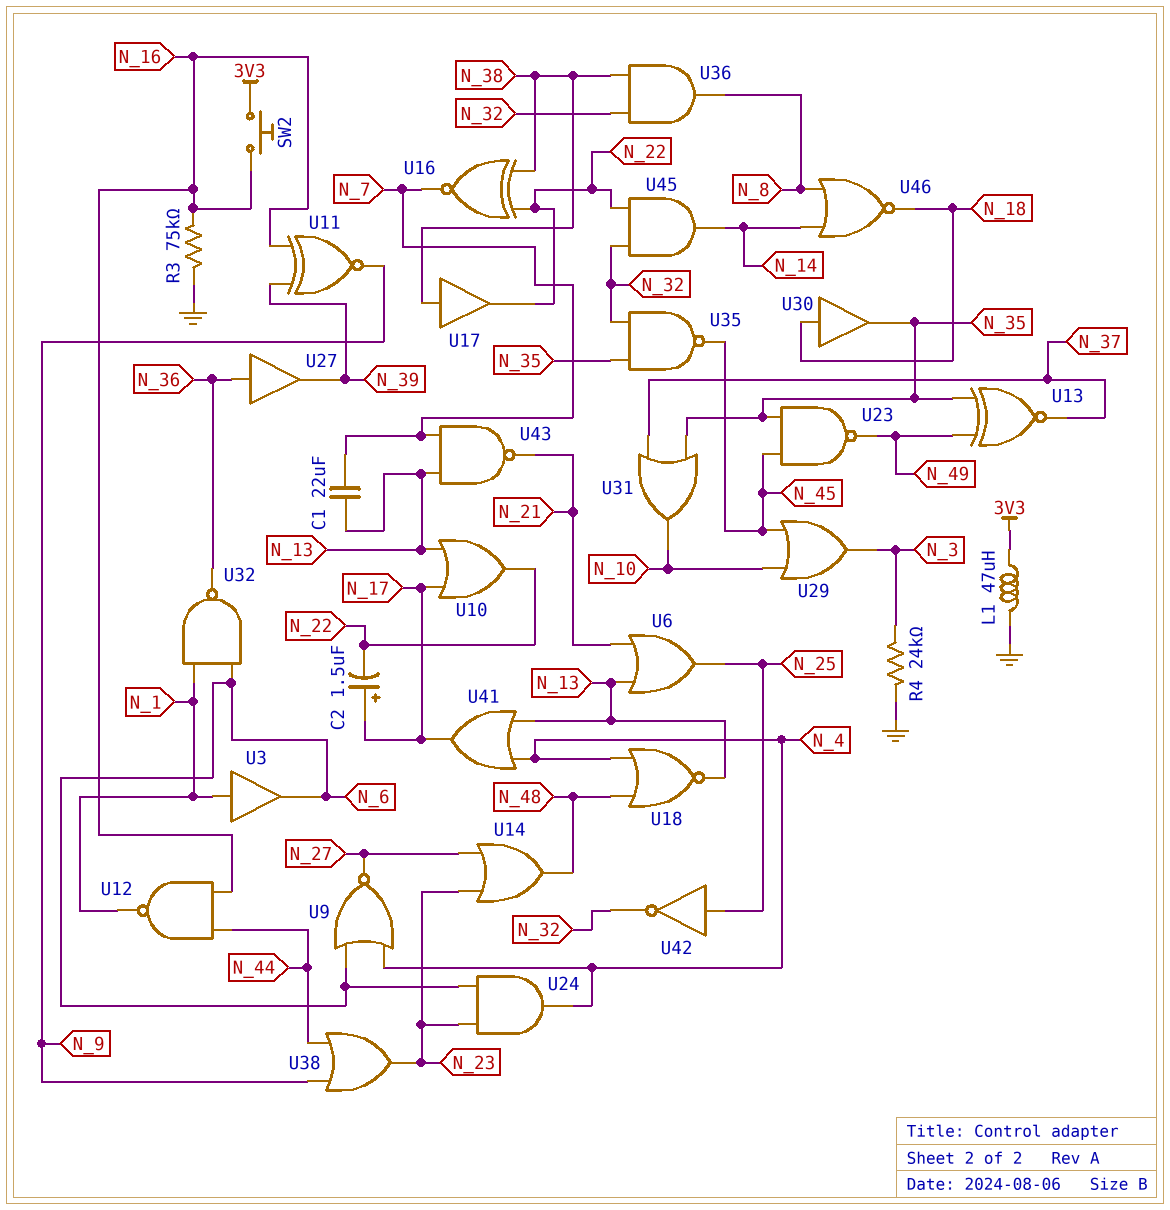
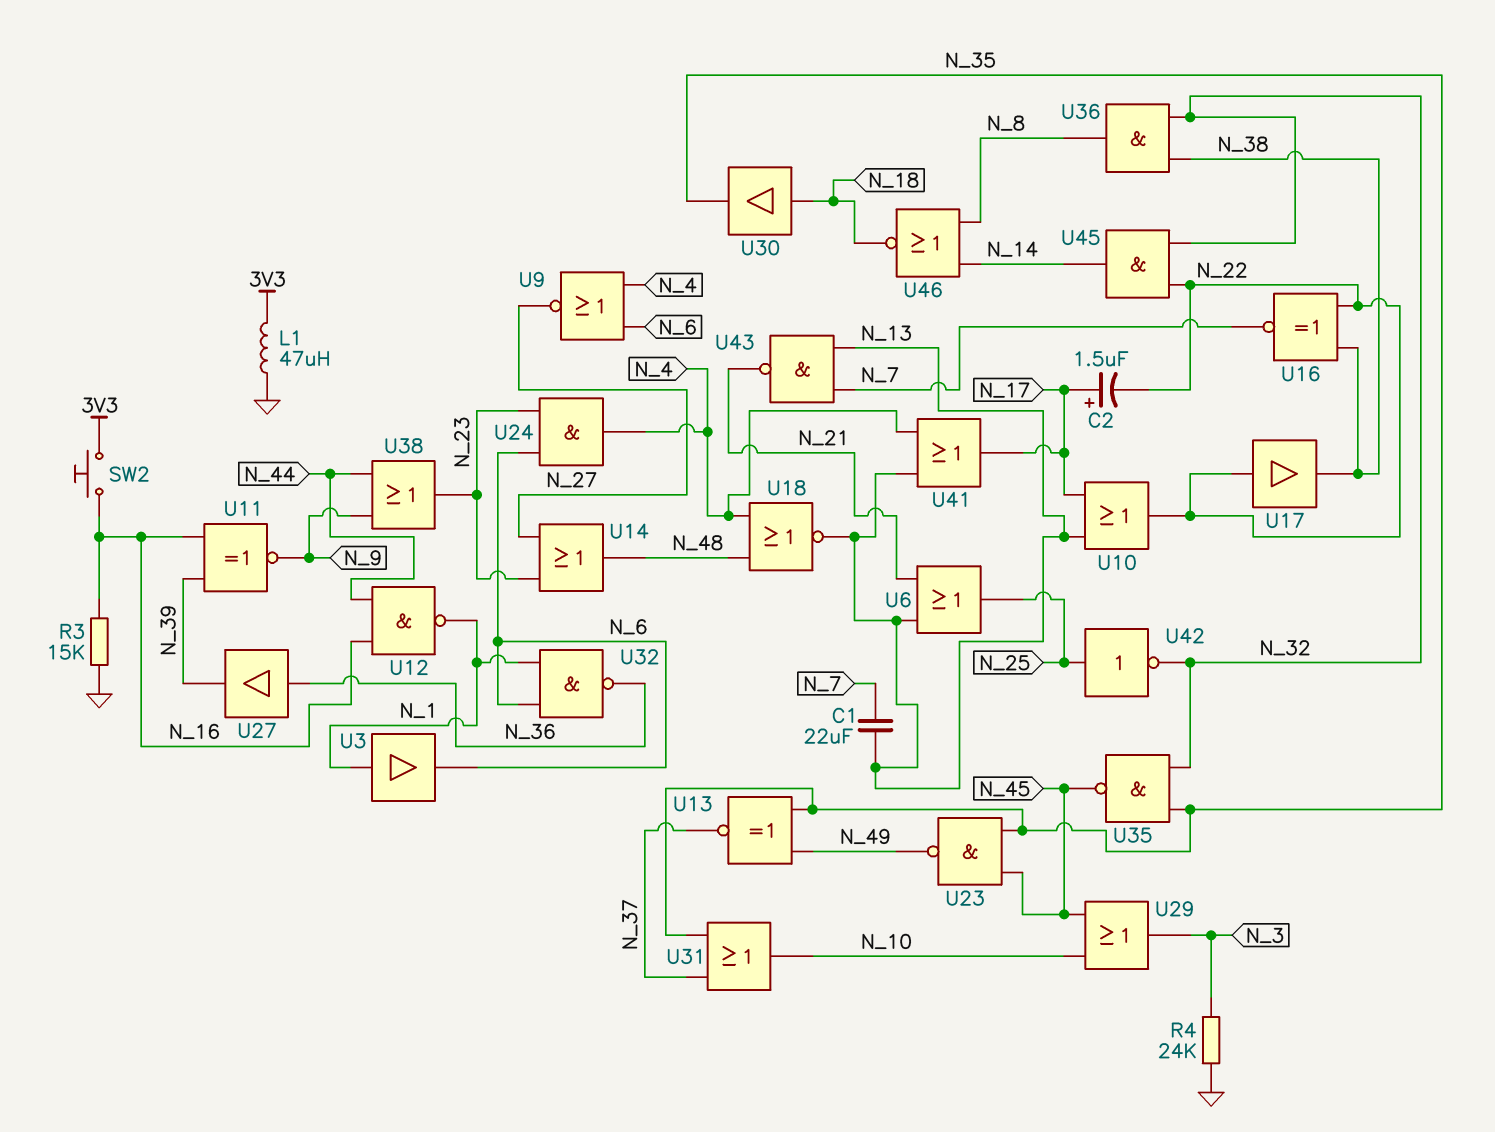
R3: 75k (GND, N_16) -> 15k (GND, N_16)
U17: buffer (in N_38, out N_22) -> buffer (in N_22, out N_38)

